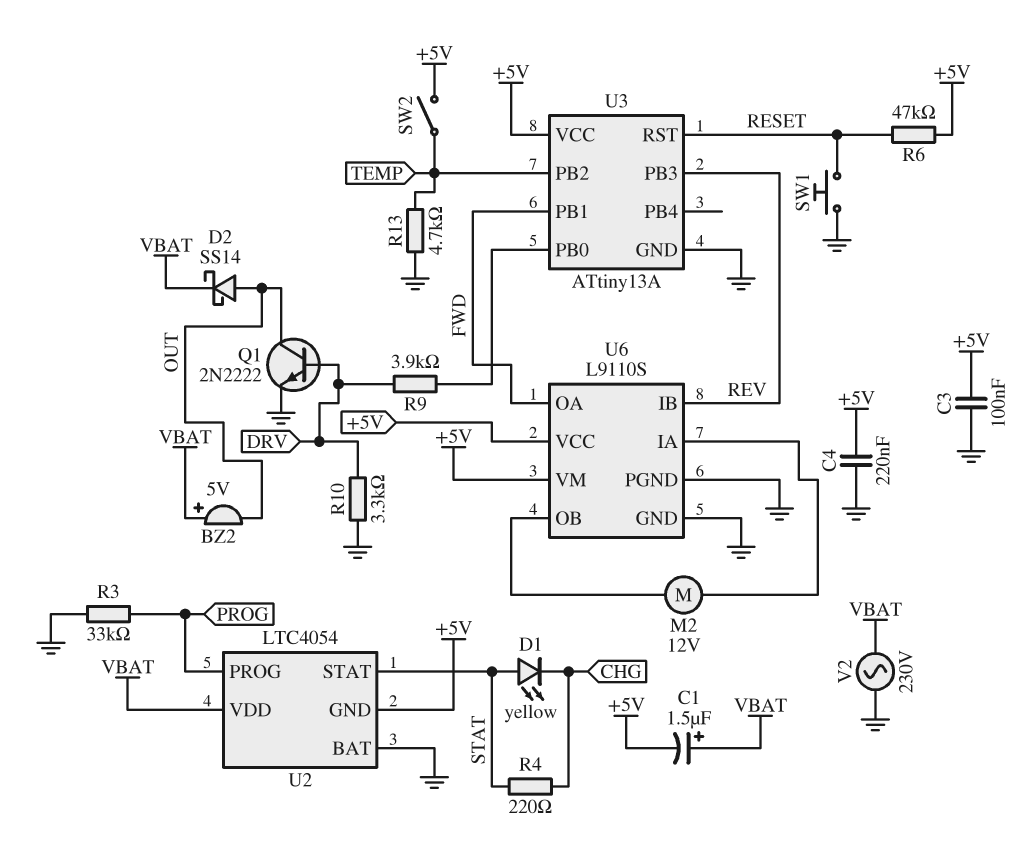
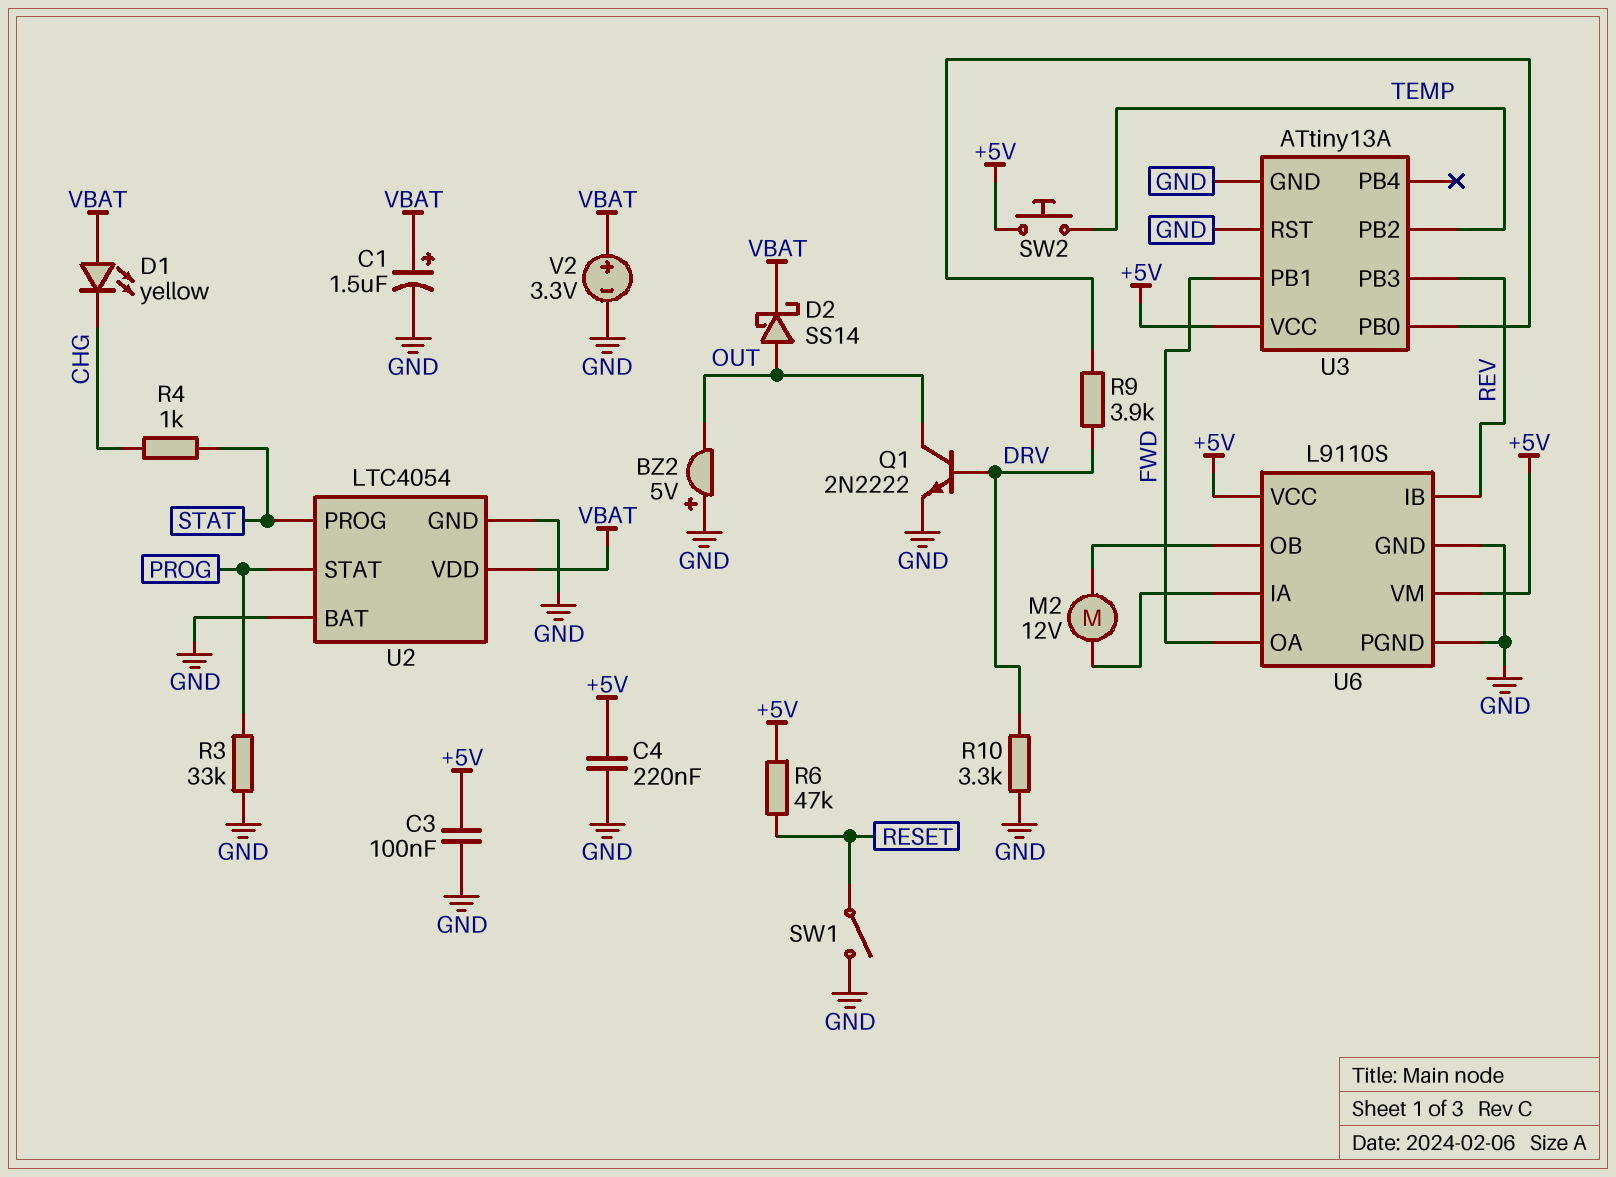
BZ2: buzzer 5V (plus VBAT, minus OUT) -> buzzer 5V (plus GND, minus OUT)
C1: 1.5uF (plus VBAT, minus +5V) -> 1.5uF (plus VBAT, minus GND)
D1: LED yellow (A STAT, K CHG) -> LED yellow (A VBAT, K CHG)
R4: 220 (CHG, STAT) -> 1k (CHG, STAT)
R13: 4.7k (GND, TEMP) -> none
SW1: button (GND, RESET) -> switch (GND, RESET)
SW2: switch (+5V, TEMP) -> button (+5V, TEMP)
U2 pin GND: +5V -> GND
U2 pin PROG: PROG -> STAT
U2 pin STAT: STAT -> PROG
U3 pin RST: RESET -> GND
V2: AC 230V (GND, VBAT) -> 3.3V (plus VBAT, minus GND)

